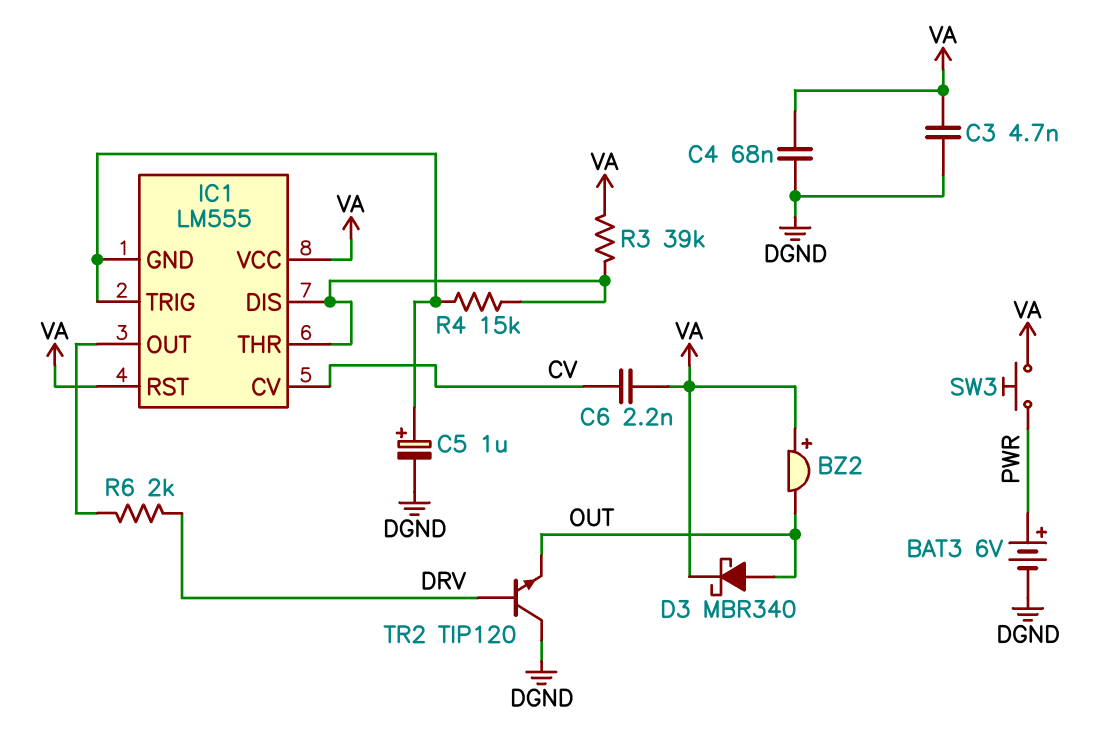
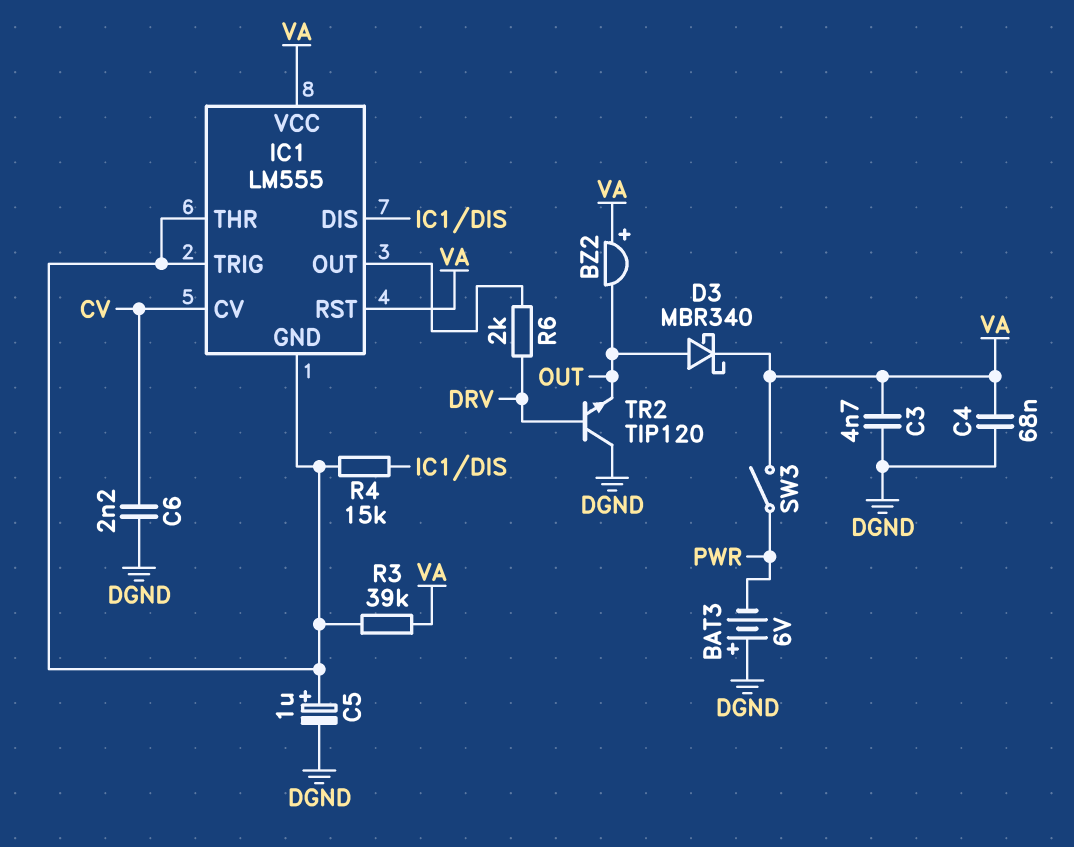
BAT3: 6V (plus PWR, minus DGND) -> 6V (plus DGND, minus PWR)
C6: 2.2nF (CV, VA) -> 2.2nF (CV, DGND)
IC1 pin THR: IC1/DIS -> IC1/GND
R3: 39k (IC1/DIS, VA) -> 39k (IC1/GND, VA)
SW3: button (PWR, VA) -> switch (PWR, VA)

